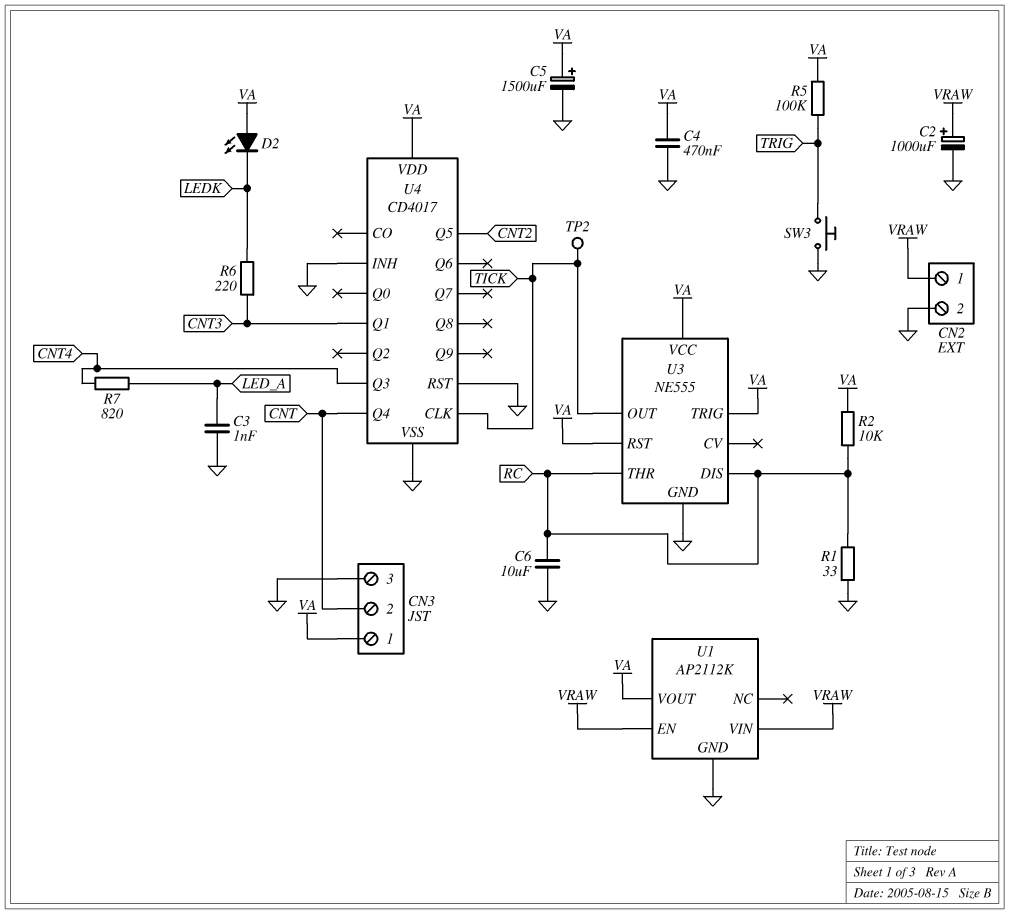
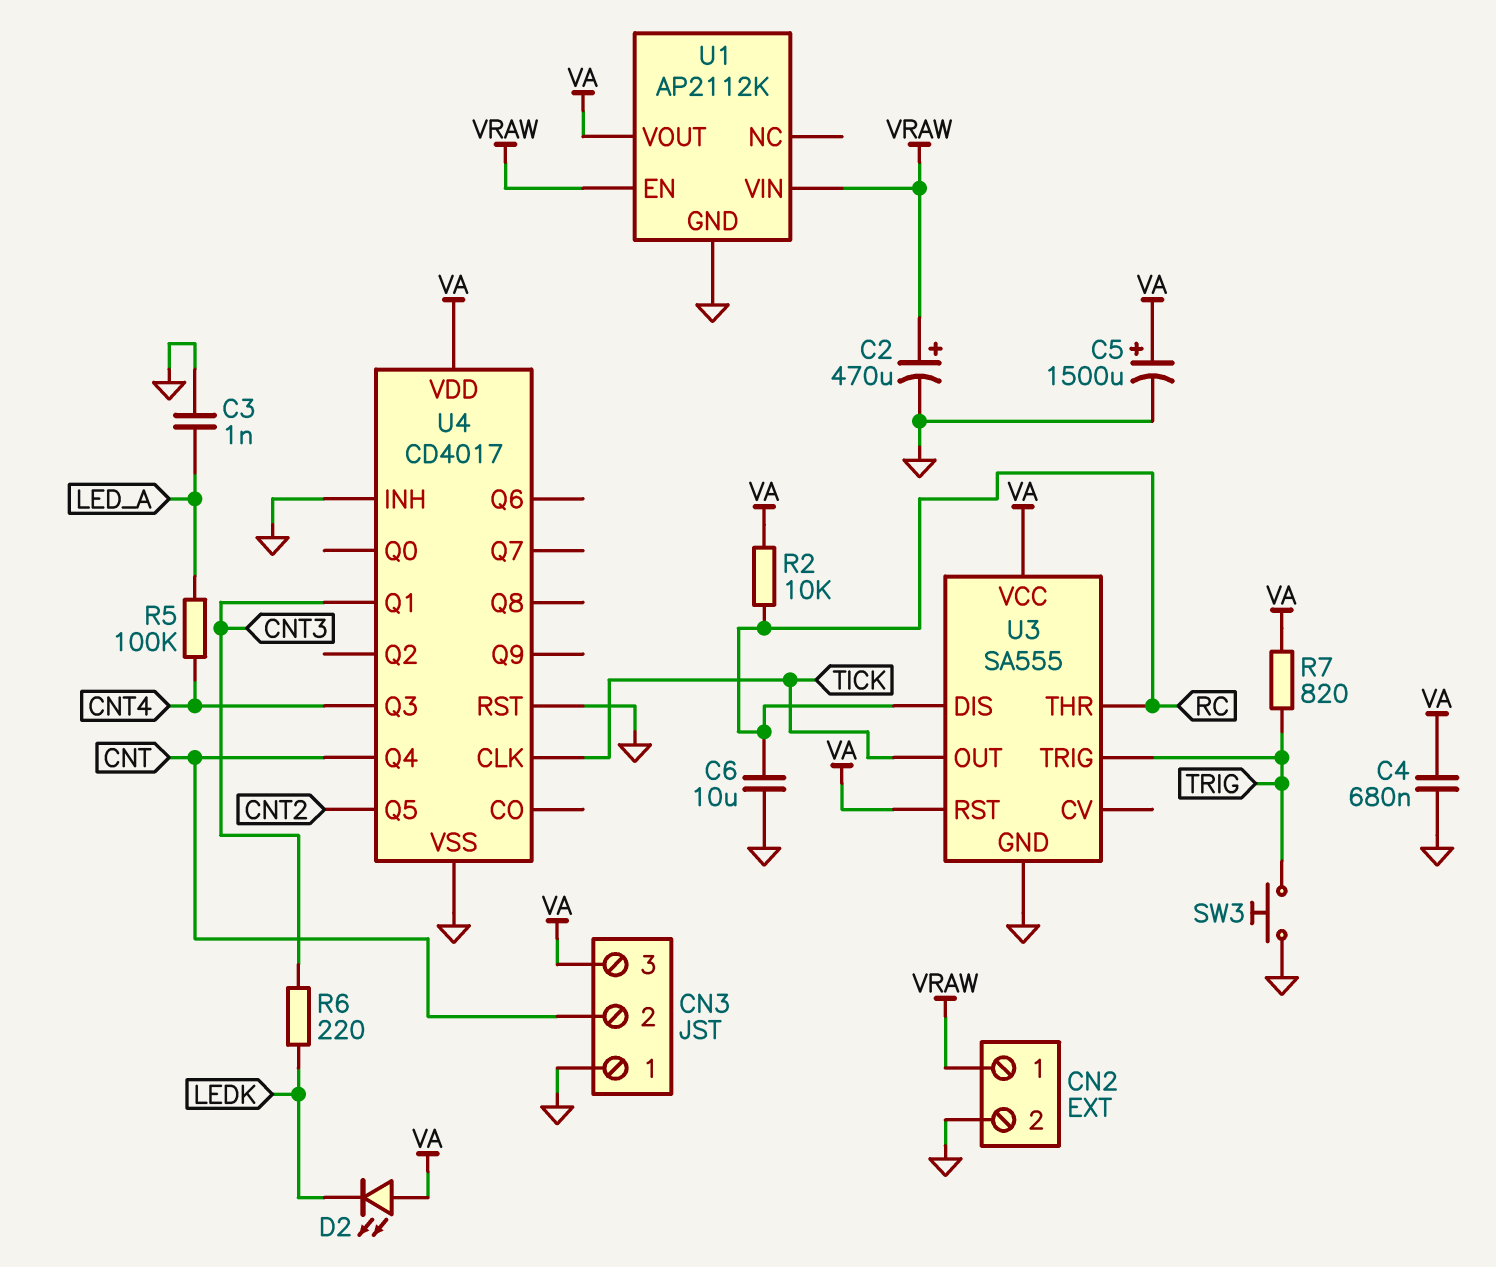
C2: 1000uF (plus VRAW, minus GND) -> 470uF (plus VRAW, minus GND)
C4: 470nF (GND, VA) -> 680nF (GND, VA)
CN3 pin 1: VA -> GND
CN3 pin 3: GND -> VA
R1: 33 (GND, RC) -> none
R5: 100k (TRIG, VA) -> 100k (CNT4, LED_A)
R7: 820 (CNT4, LED_A) -> 820 (TRIG, VA)
TP2: test point (TICK) -> none
U3: NE555 -> SA555
U3 pin TRIG: VA -> TRIG

